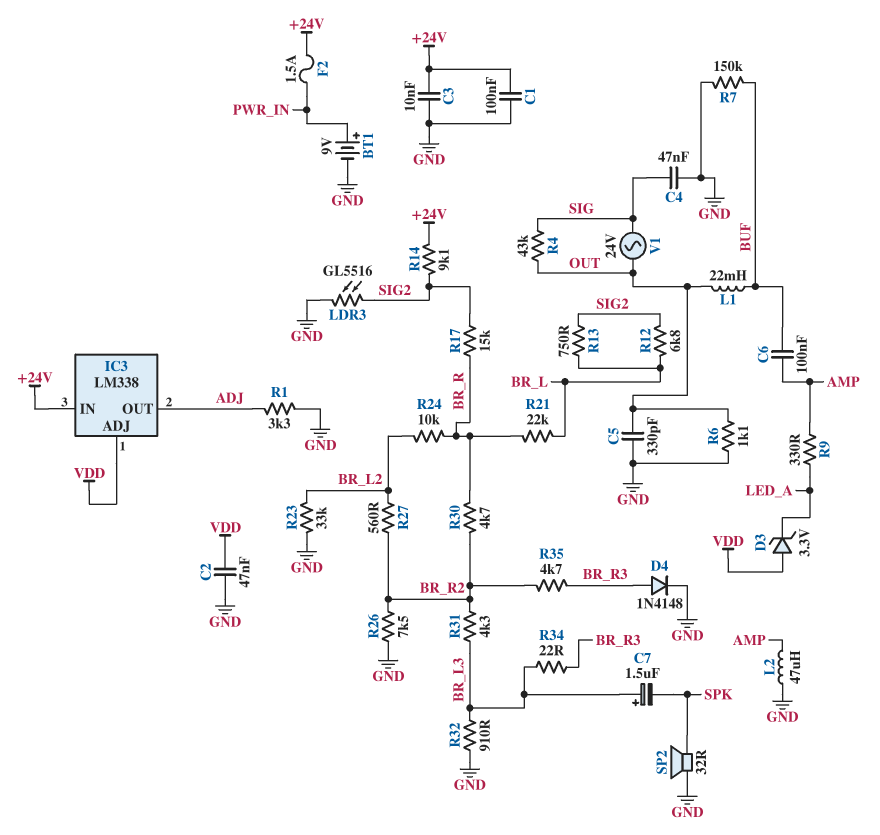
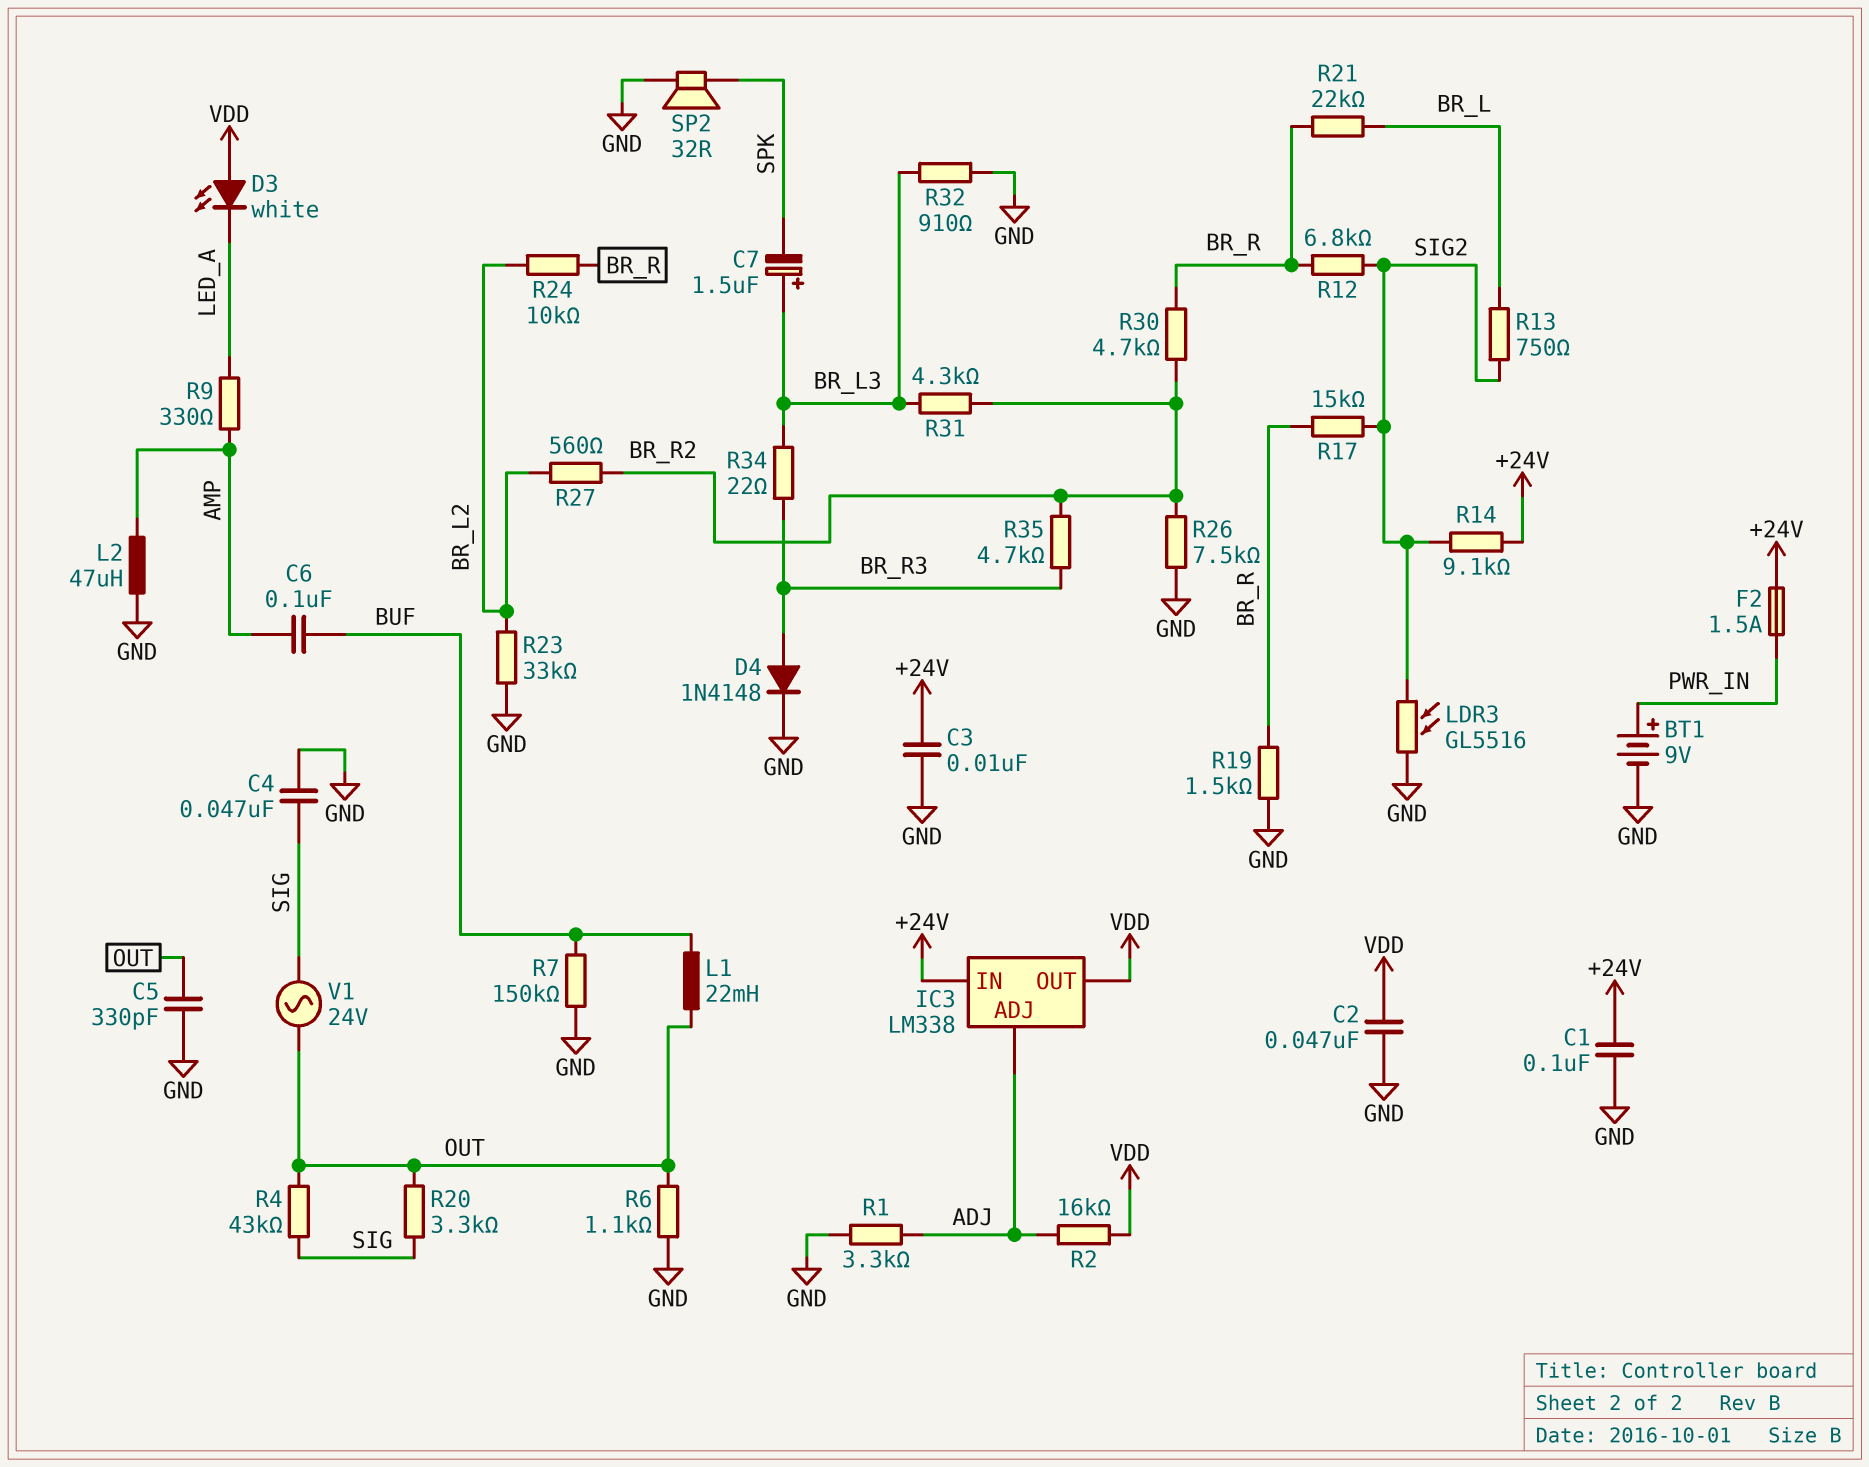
D3: zener 3.3V (A VDD, K LED_A) -> LED white (A VDD, K LED_A)
IC3 pin ADJ: VDD -> ADJ
IC3 pin OUT: ADJ -> VDD
R2: none -> 16k (ADJ, VDD)
R12: 6.8k (BR_L, SIG2) -> 6.8k (BR_R, SIG2)
R19: none -> 1.5k (BR_R, GND)
R20: none -> 3.3k (OUT, SIG)

